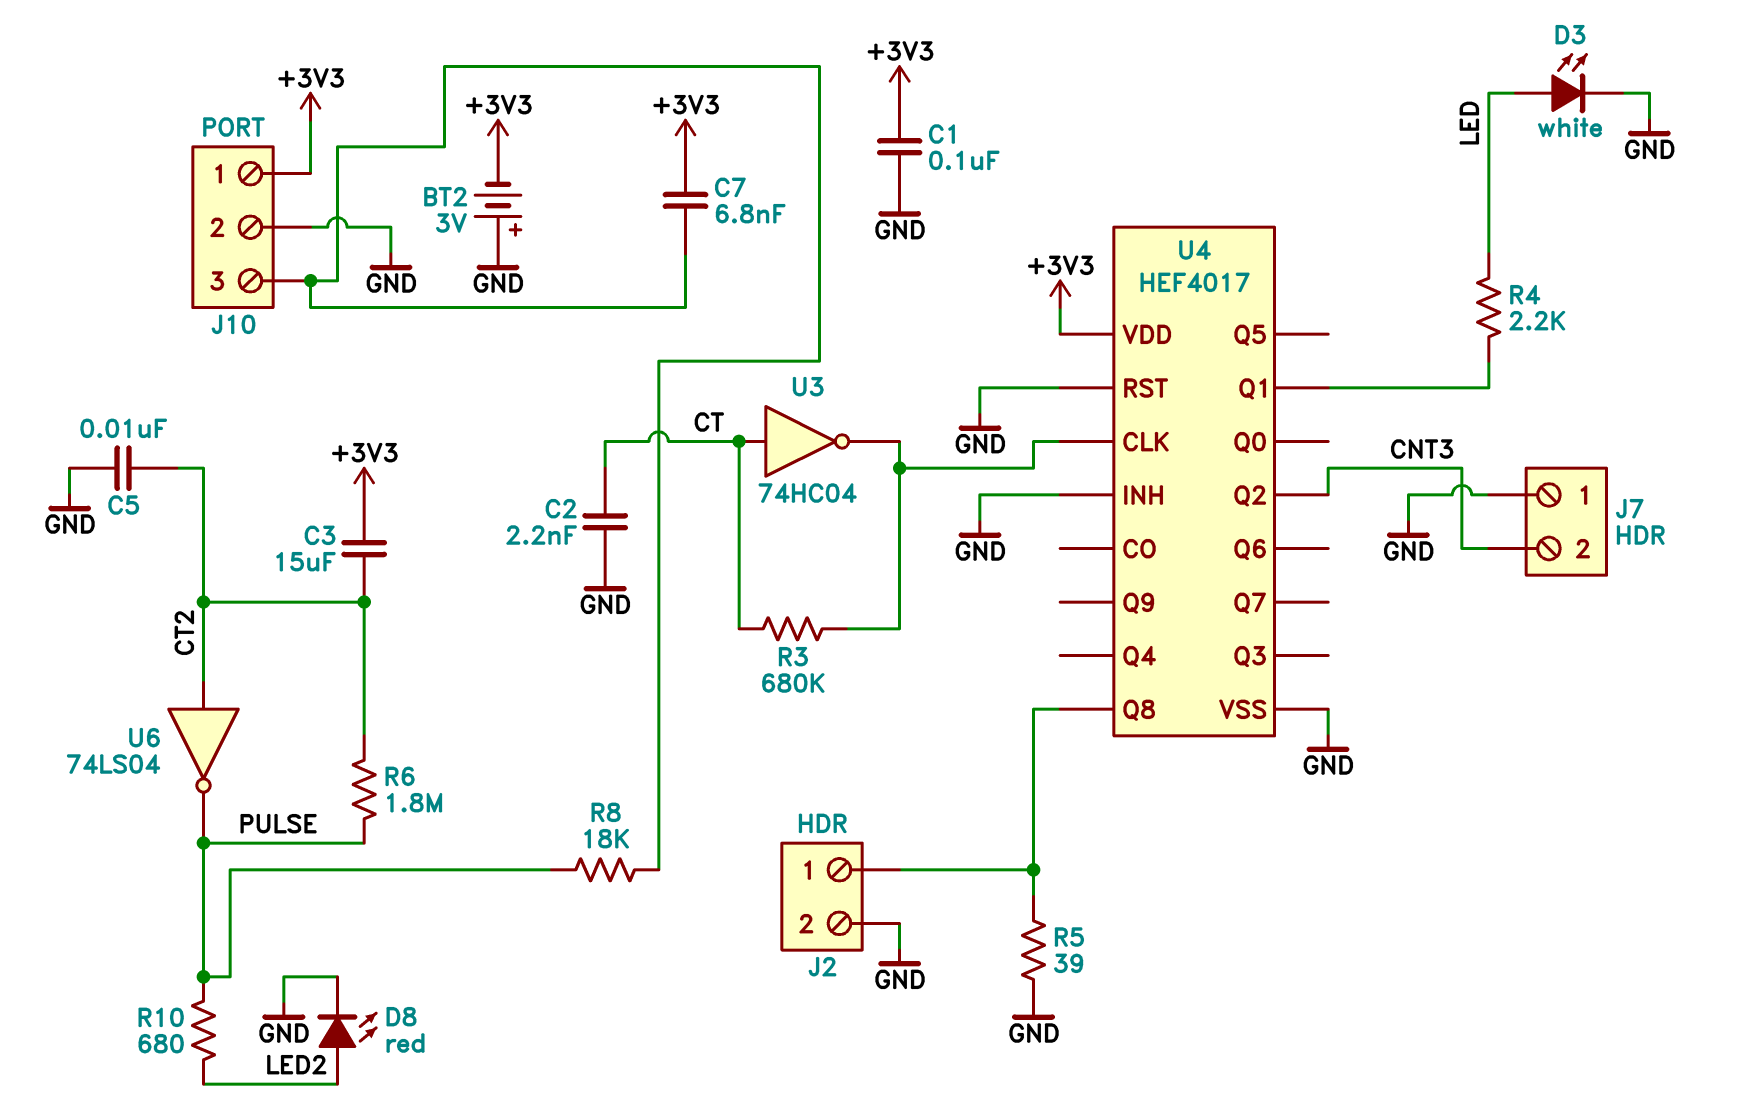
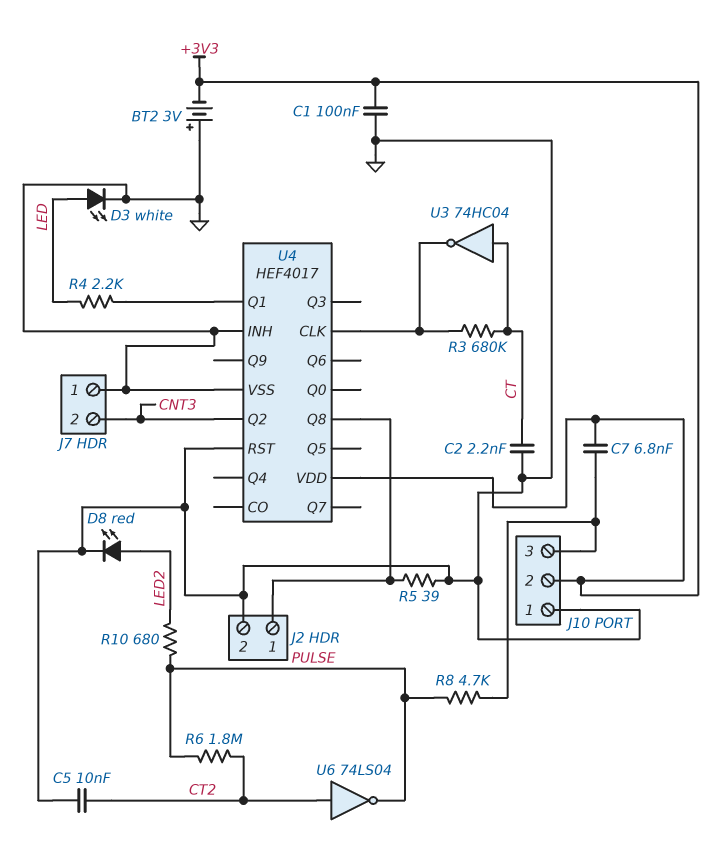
C3: 15uF (+3V3, CT2) -> none
J10 pin 1: +3V3 -> GND
J10 pin 2: GND -> +3V3
R8: 18k (J10/3, PULSE) -> 4.7k (J10/3, PULSE)

